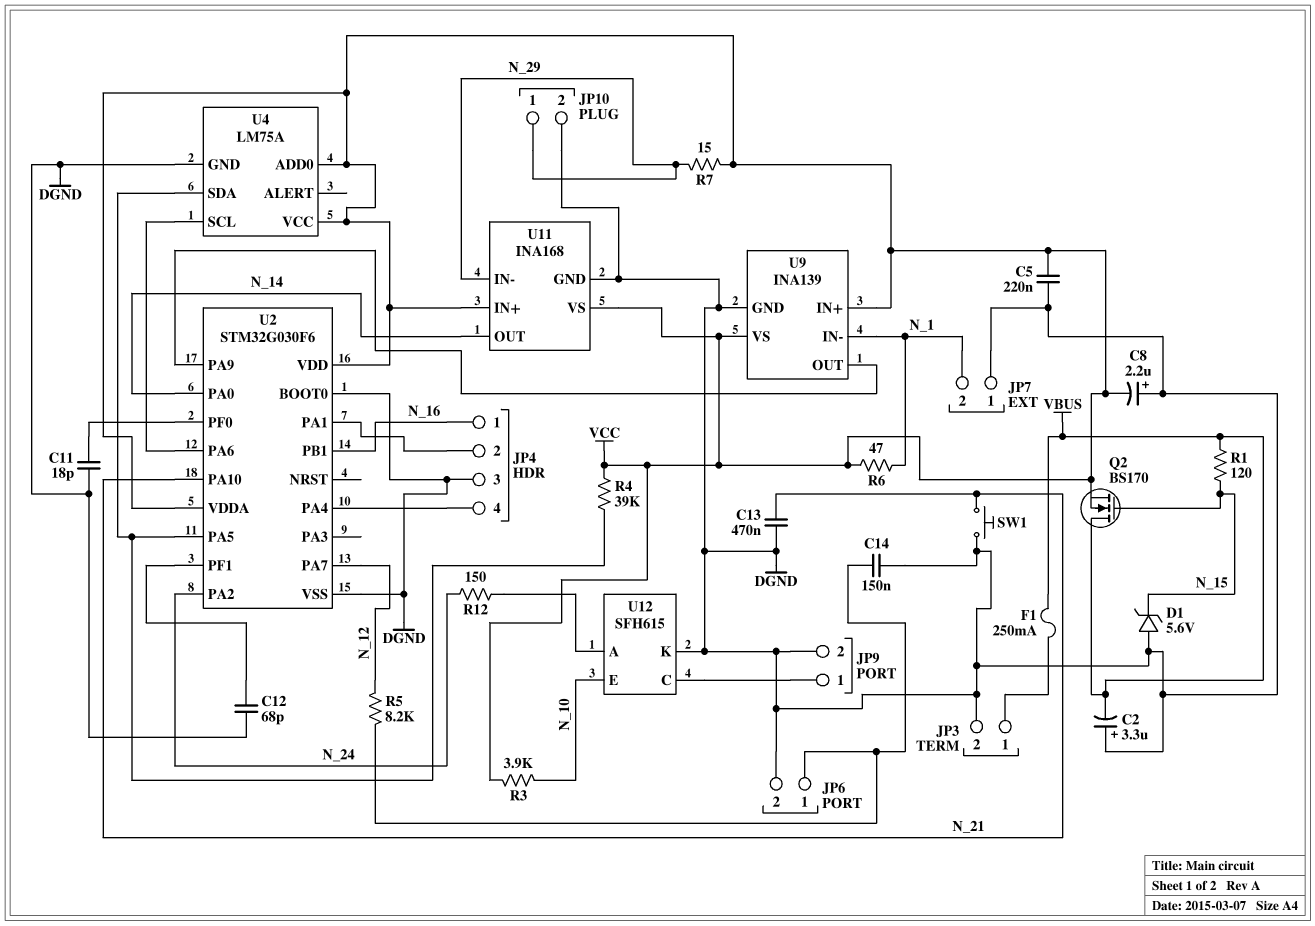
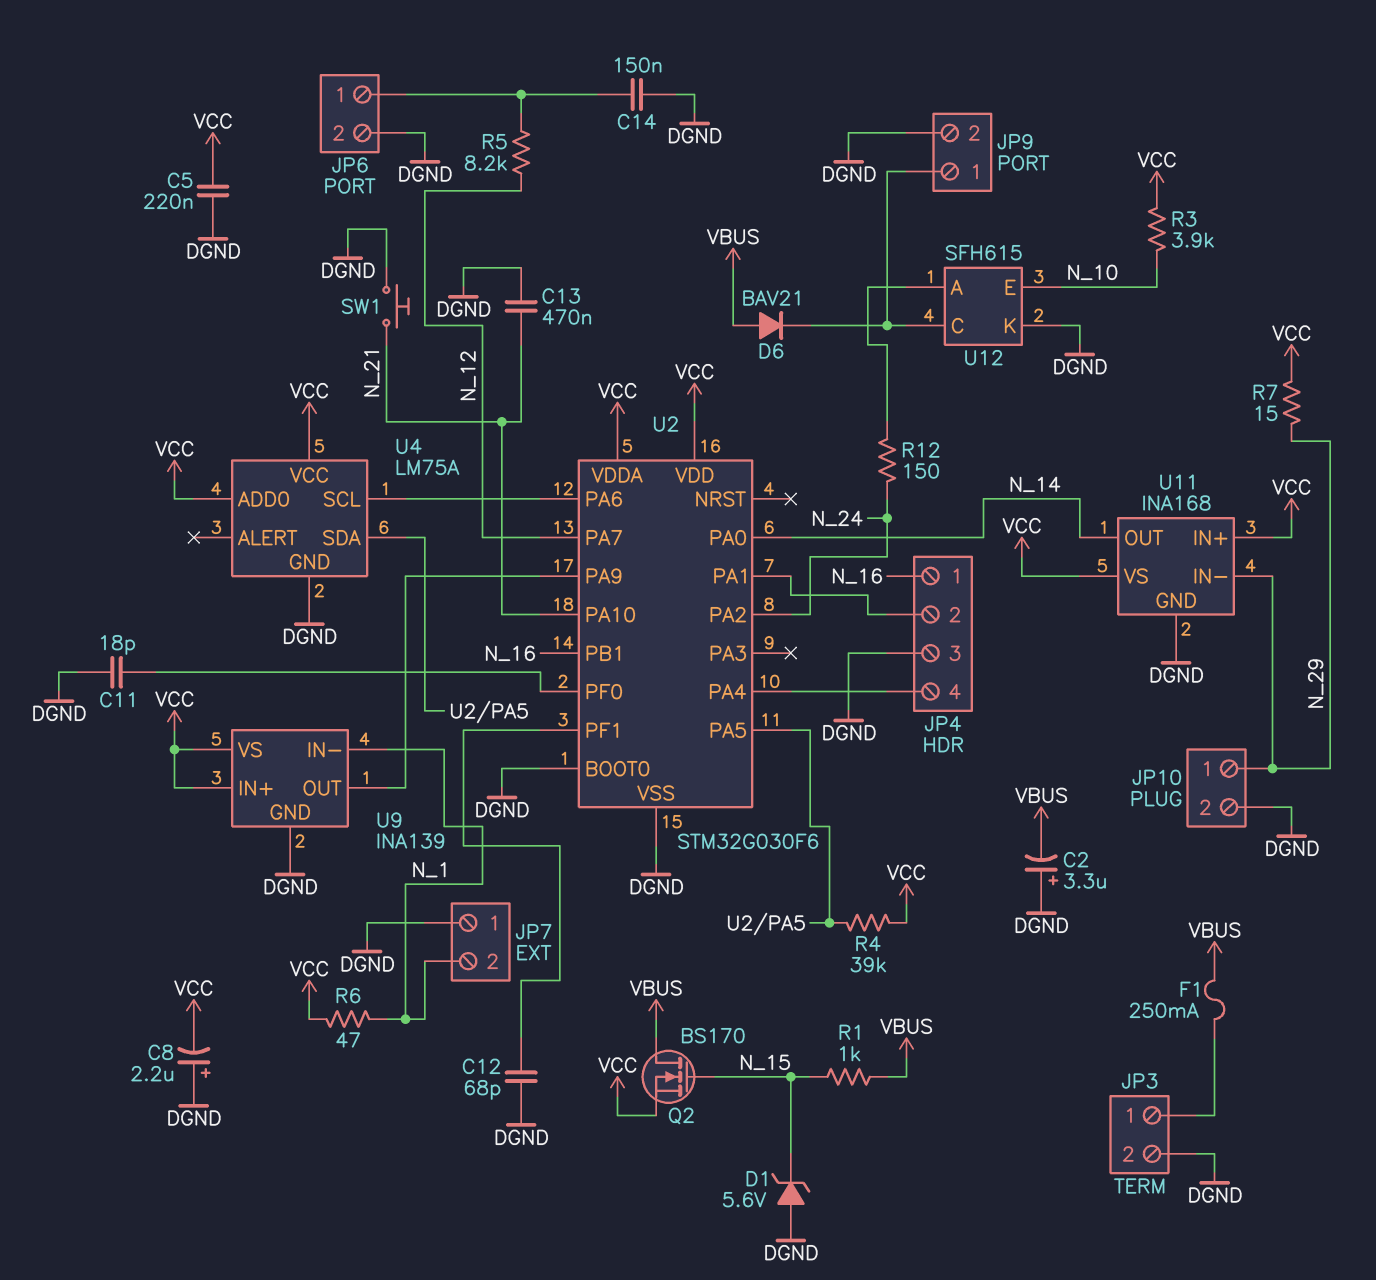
D6: none -> diode BAV21 (A VBUS, K JP9/1)
R1: 120 (N_15, VBUS) -> 1k (N_15, VBUS)

